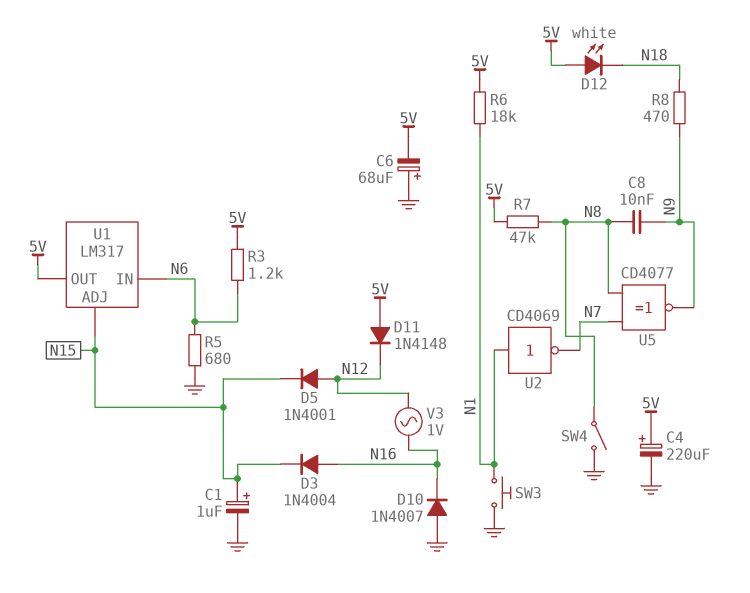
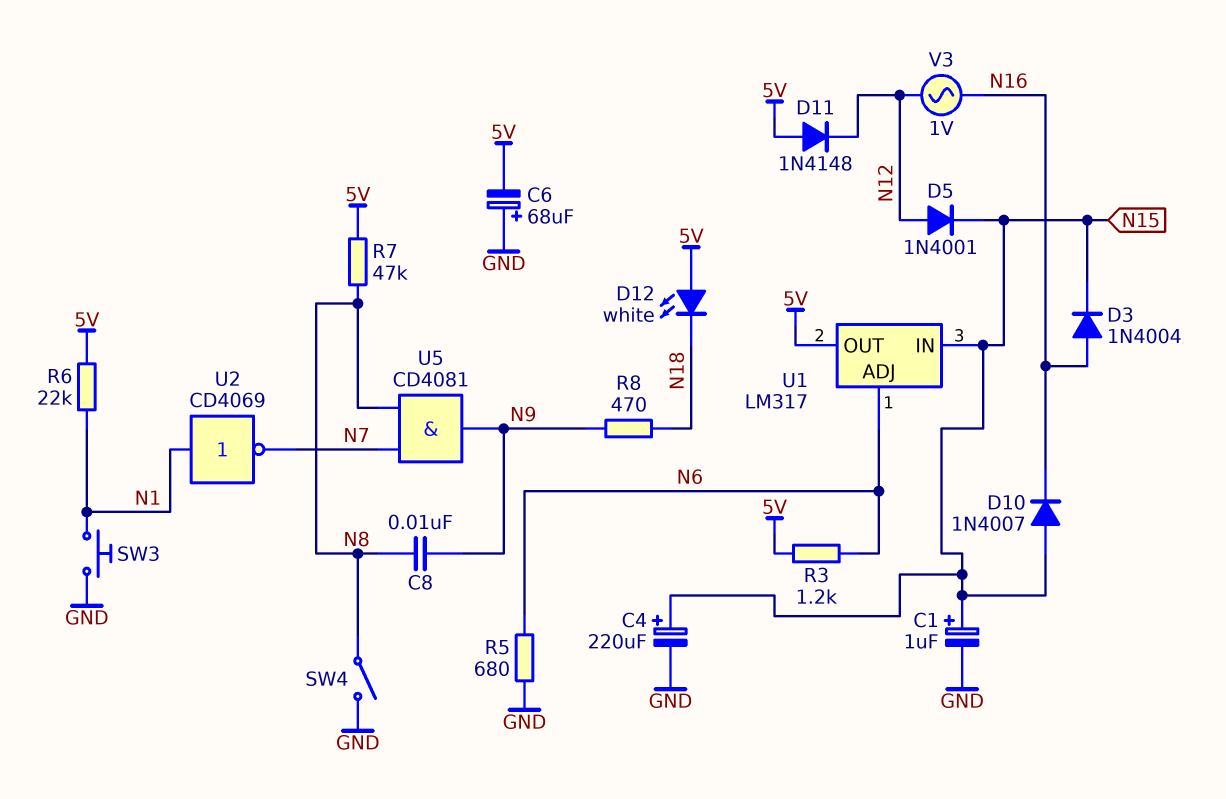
C4: 220uF (plus 5V, minus GND) -> 220uF (plus N15, minus GND)
D10: diode 1N4007 (A GND, K N16) -> diode 1N4007 (A N15, K N16)
R6: 18k (5V, N1) -> 22k (5V, N1)
U1 pin ADJ: N15 -> N6
U1 pin IN: N6 -> N15
U5: XNOR CD4077 (in N7, in N8, out N9) -> AND CD4081 (in N7, in N8, out N9)

